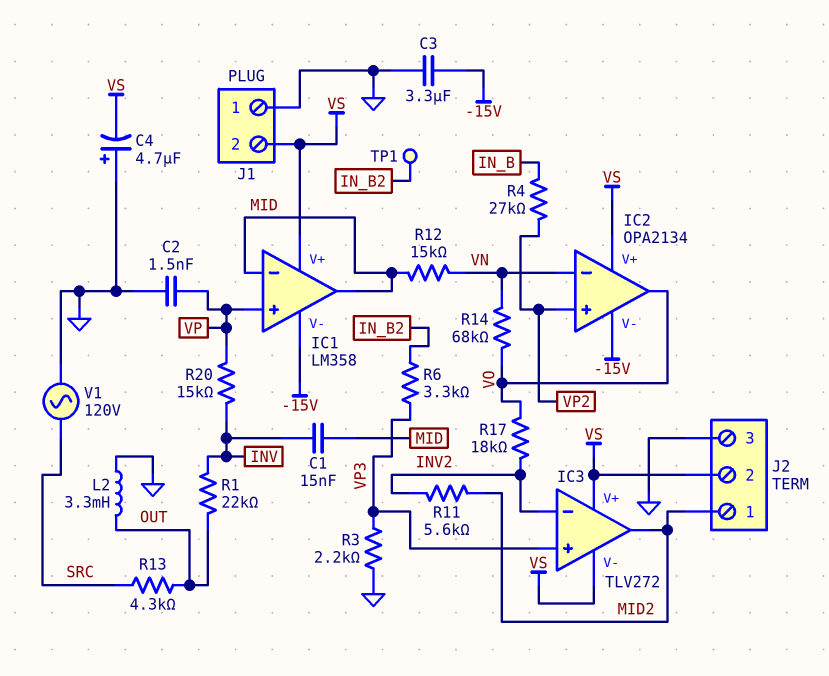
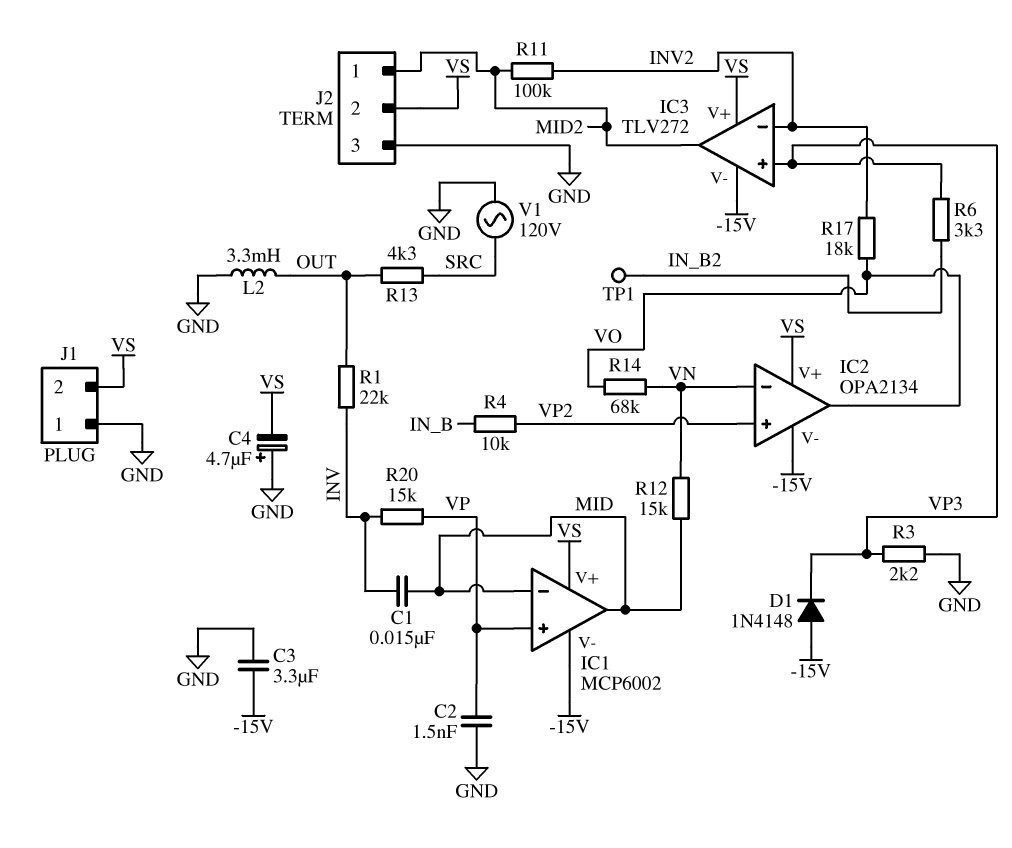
D1: none -> diode 1N4148 (A -15V, K VP3)
IC1: LM358 -> MCP6002
IC3 pin V-: VS -> -15V
R4: 27k (IN_B, VP2) -> 10k (IN_B, VP2)
R11: 5.6k (INV2, MID2) -> 100k (INV2, MID2)

